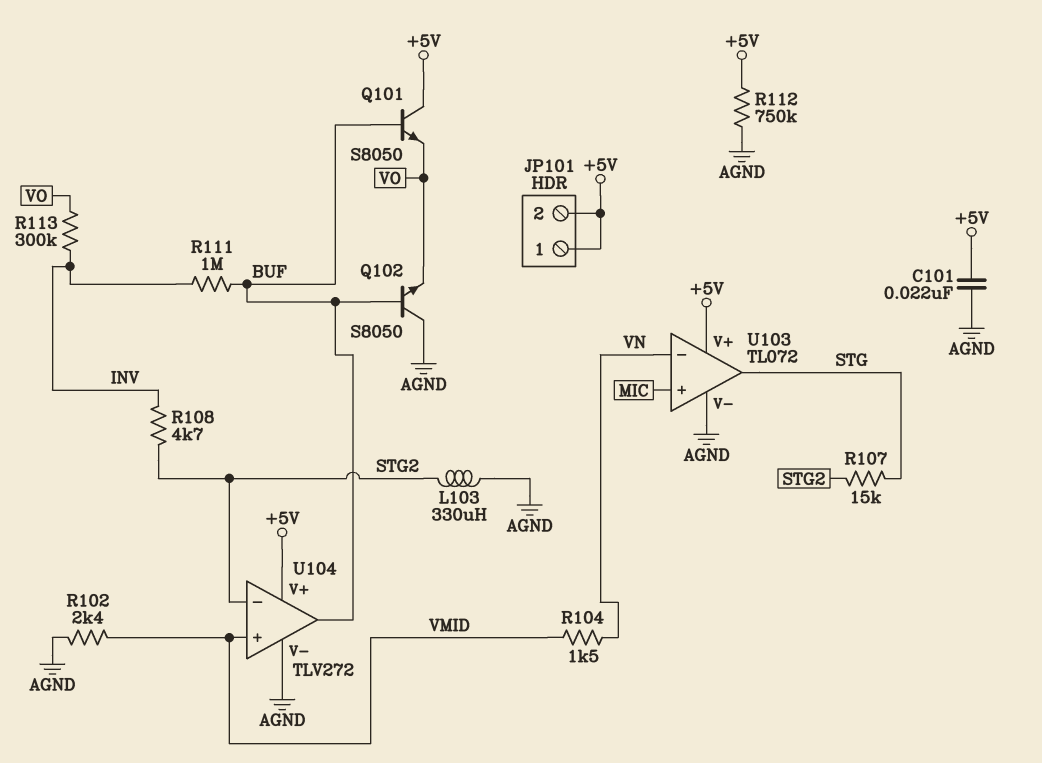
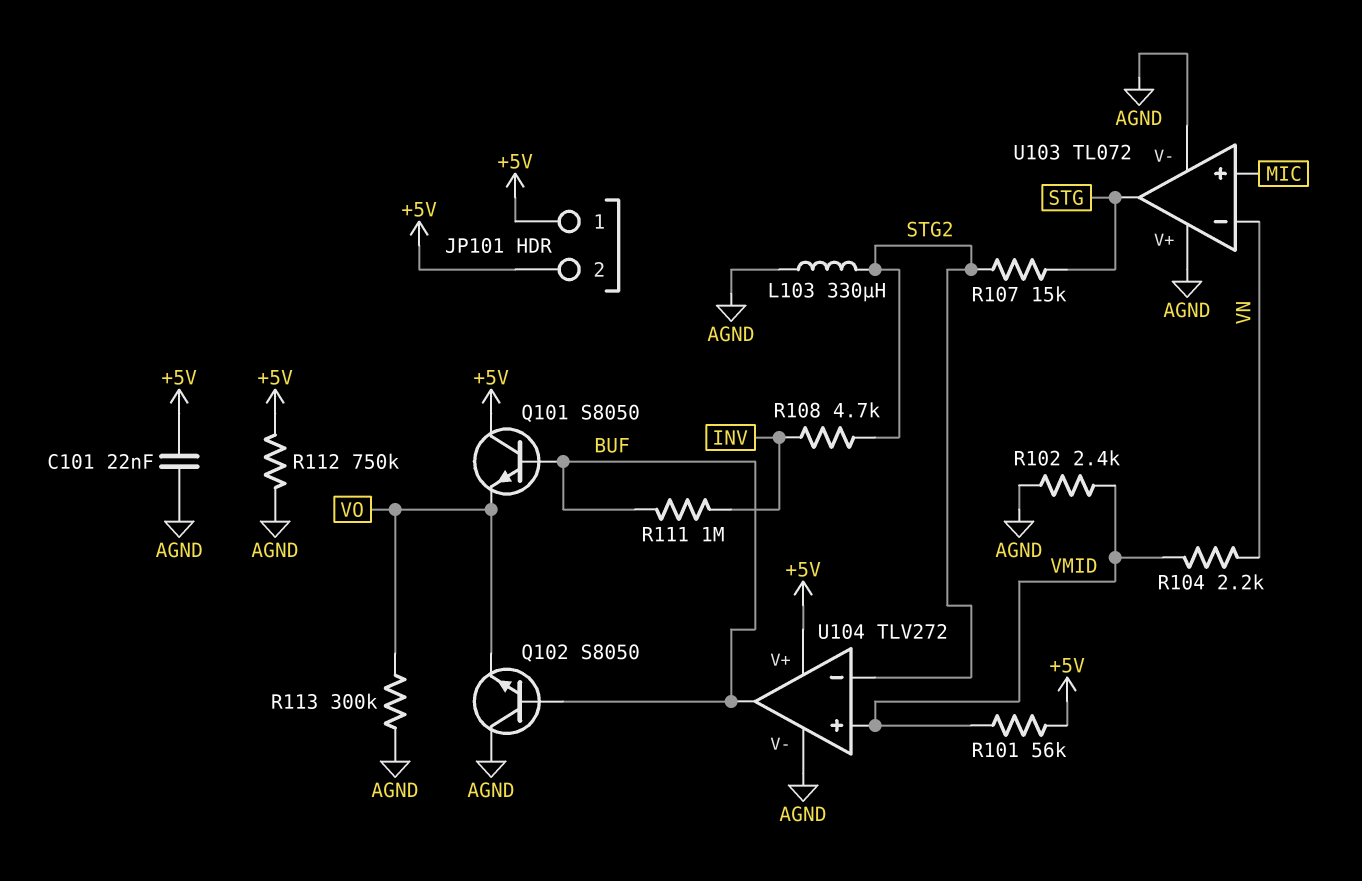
R101: none -> 56k (+5V, VMID)
R104: 1.5k (VMID, VN) -> 2.2k (VMID, VN)
R113: 300k (INV, VO) -> 300k (AGND, VO)
U103 pin V+: +5V -> AGND

